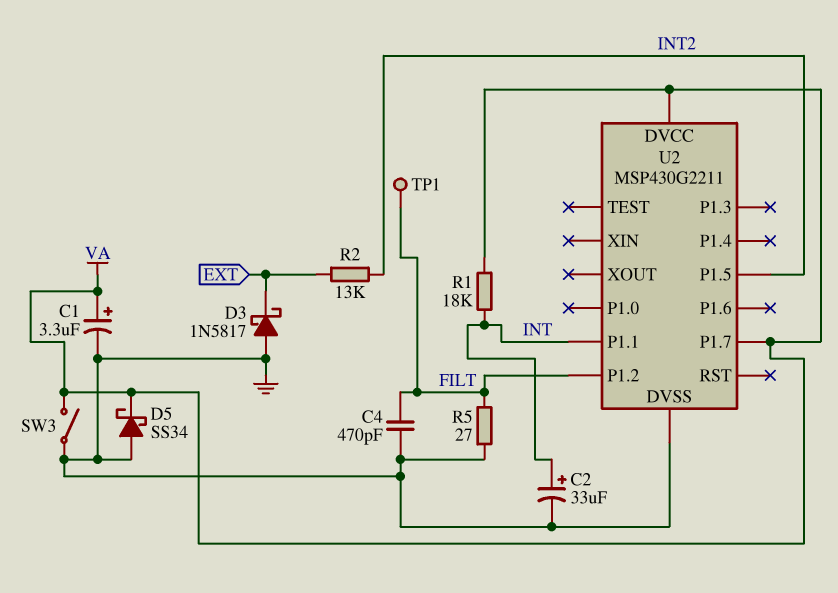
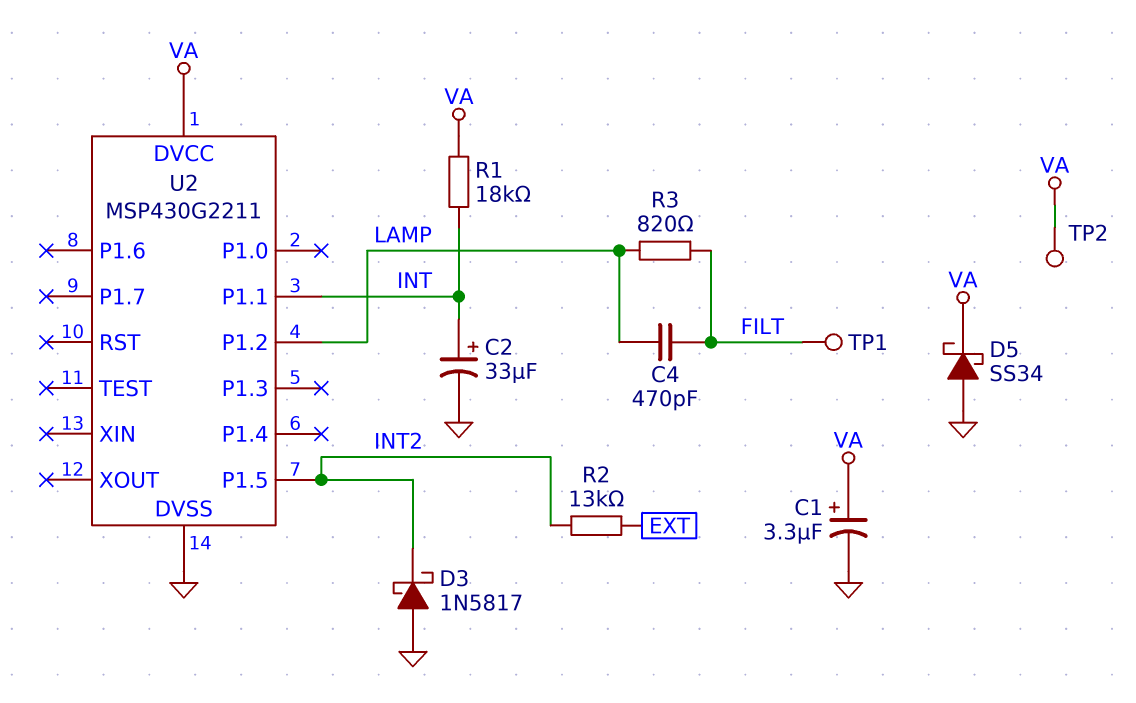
C4: 470pF (FILT, GND) -> 470pF (FILT, LAMP)
D3: schottky 1N5817 (A GND, K EXT) -> schottky 1N5817 (A GND, K INT2)
R3: none -> 820 (FILT, LAMP)
R5: 27 (FILT, GND) -> none
SW3: switch (GND, VA) -> none
TP2: none -> test point (VA)
U2 pin P1.2: FILT -> LAMP
U2 pin P1.7: VA -> none

